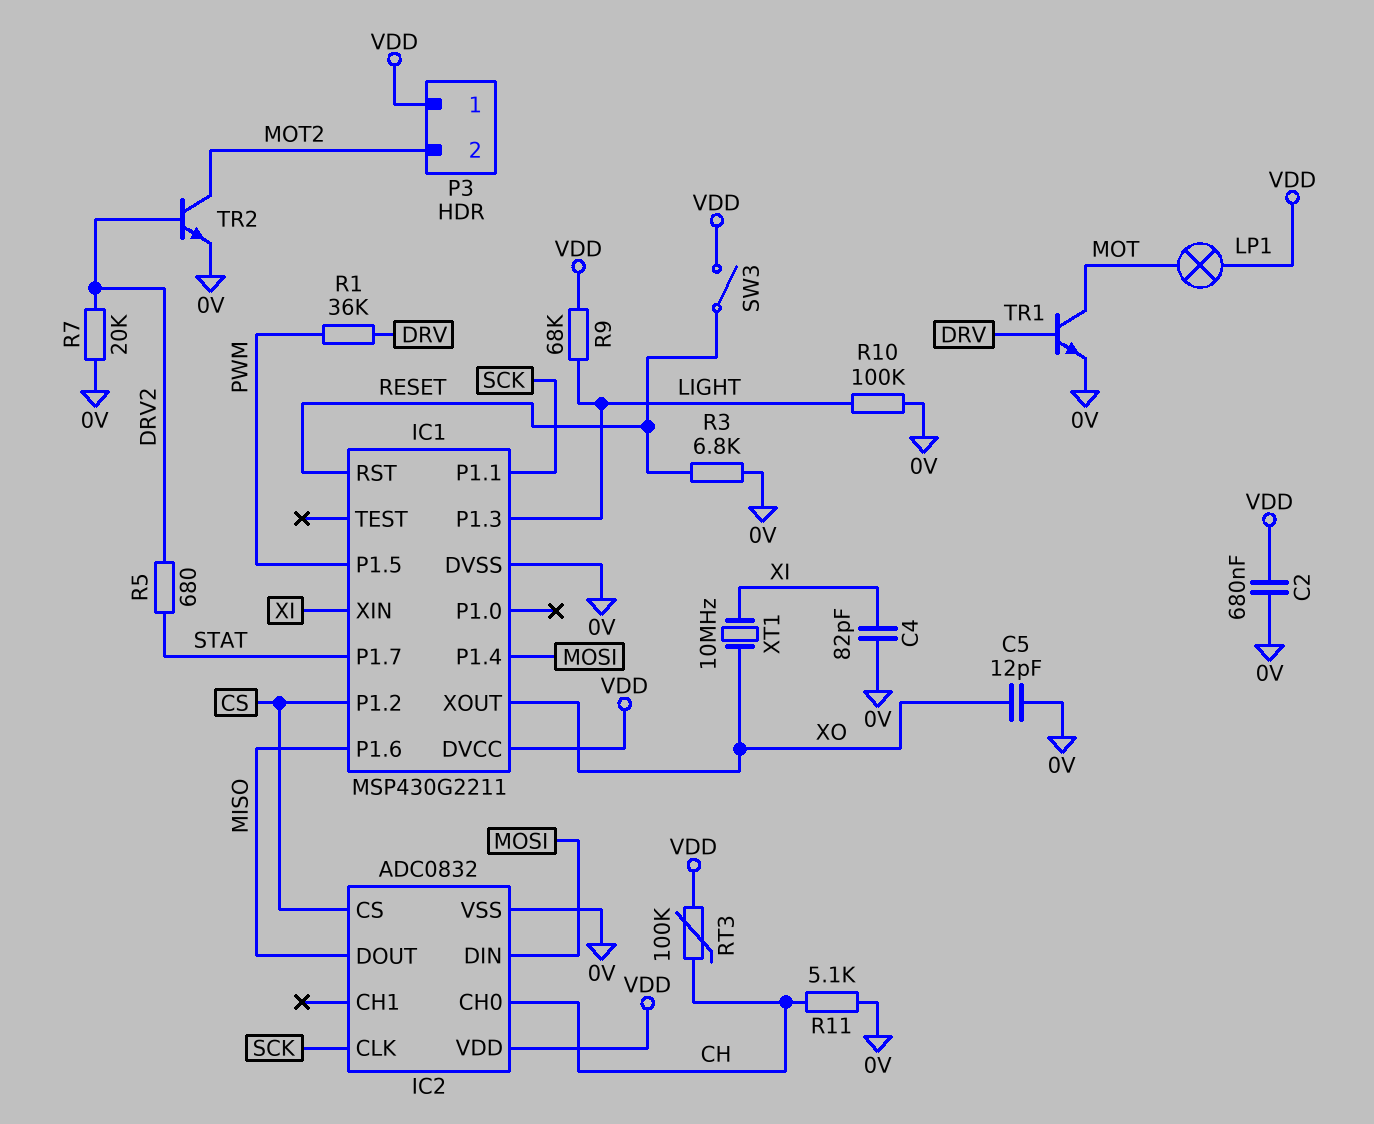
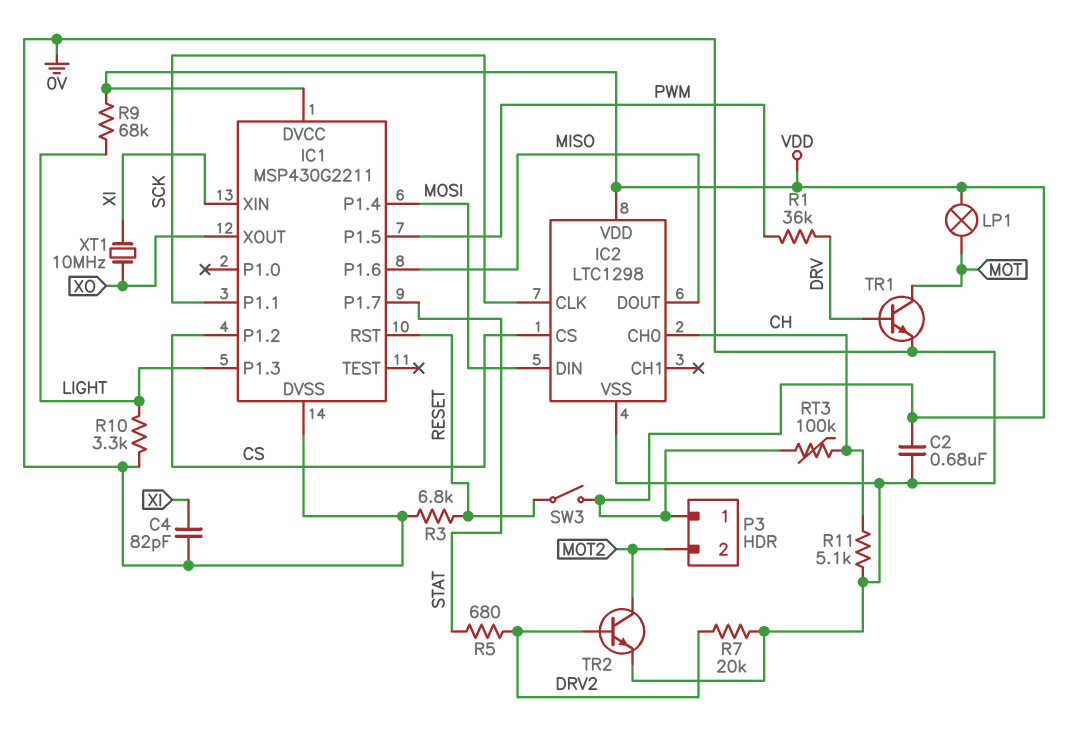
C5: 12pF (0V, XO) -> none
IC2: ADC0832 -> LTC1298
R10: 100k (0V, LIGHT) -> 3.3k (0V, LIGHT)

